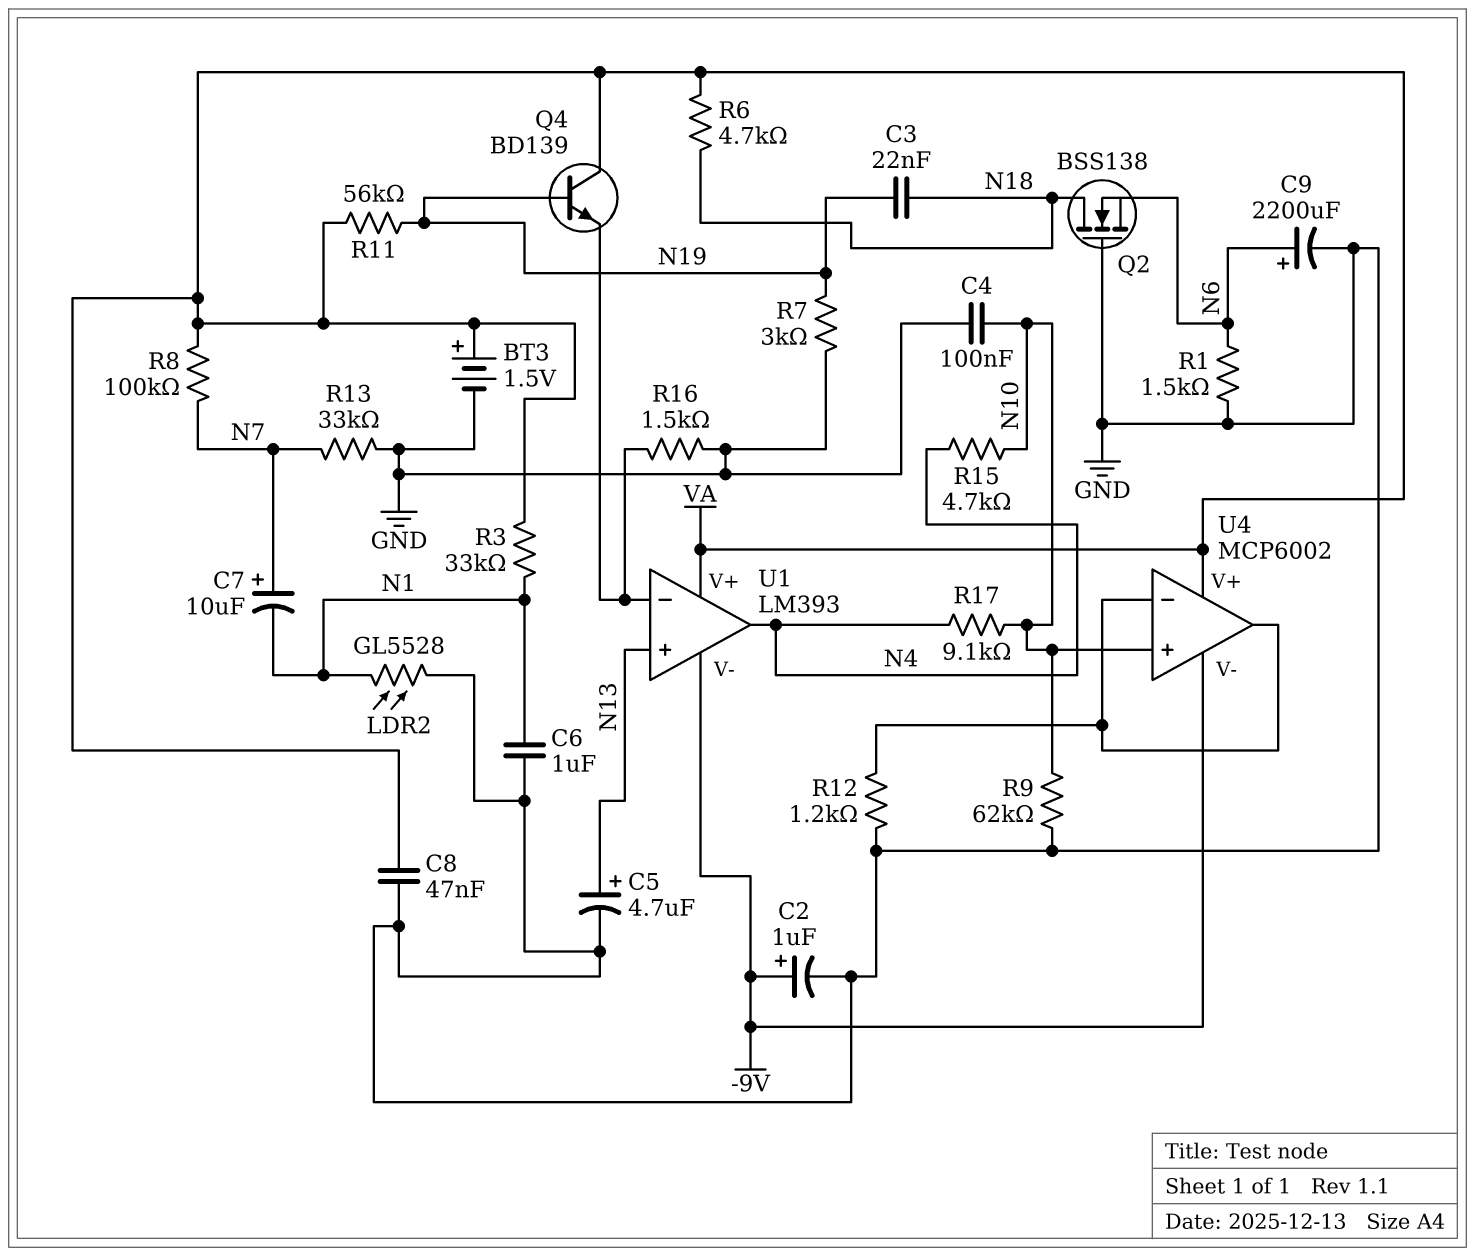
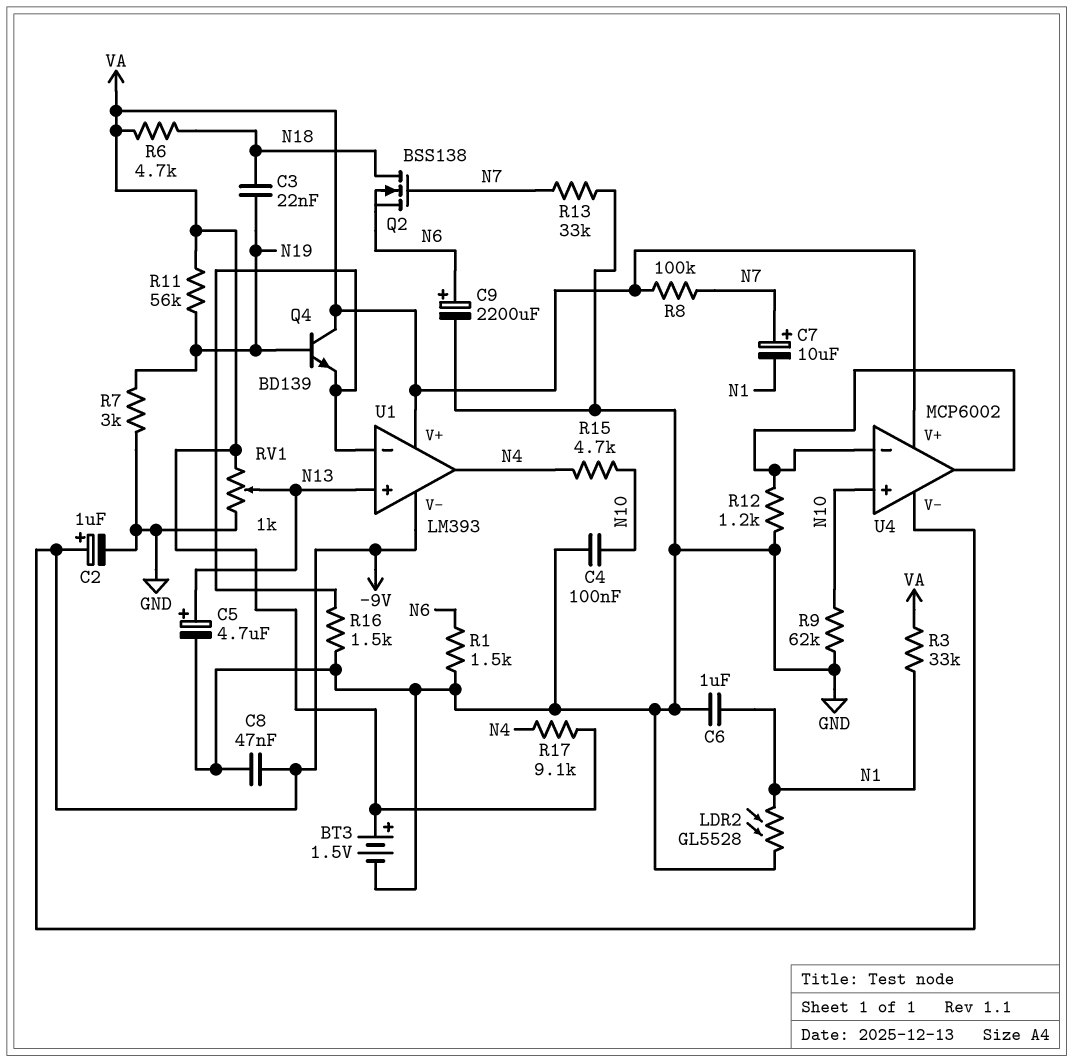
C8: 47nF (GND, VA) -> 47nF (-9V, GND)
Q2: NMOS BSS138 (G GND, D N18, S N6) -> NMOS BSS138 (G N7, D N18, S N6)
R17: 9.1k (N4, N10) -> 9.1k (N4, VA)
RV1: none -> 1k (GND, VA, wiper N13)

